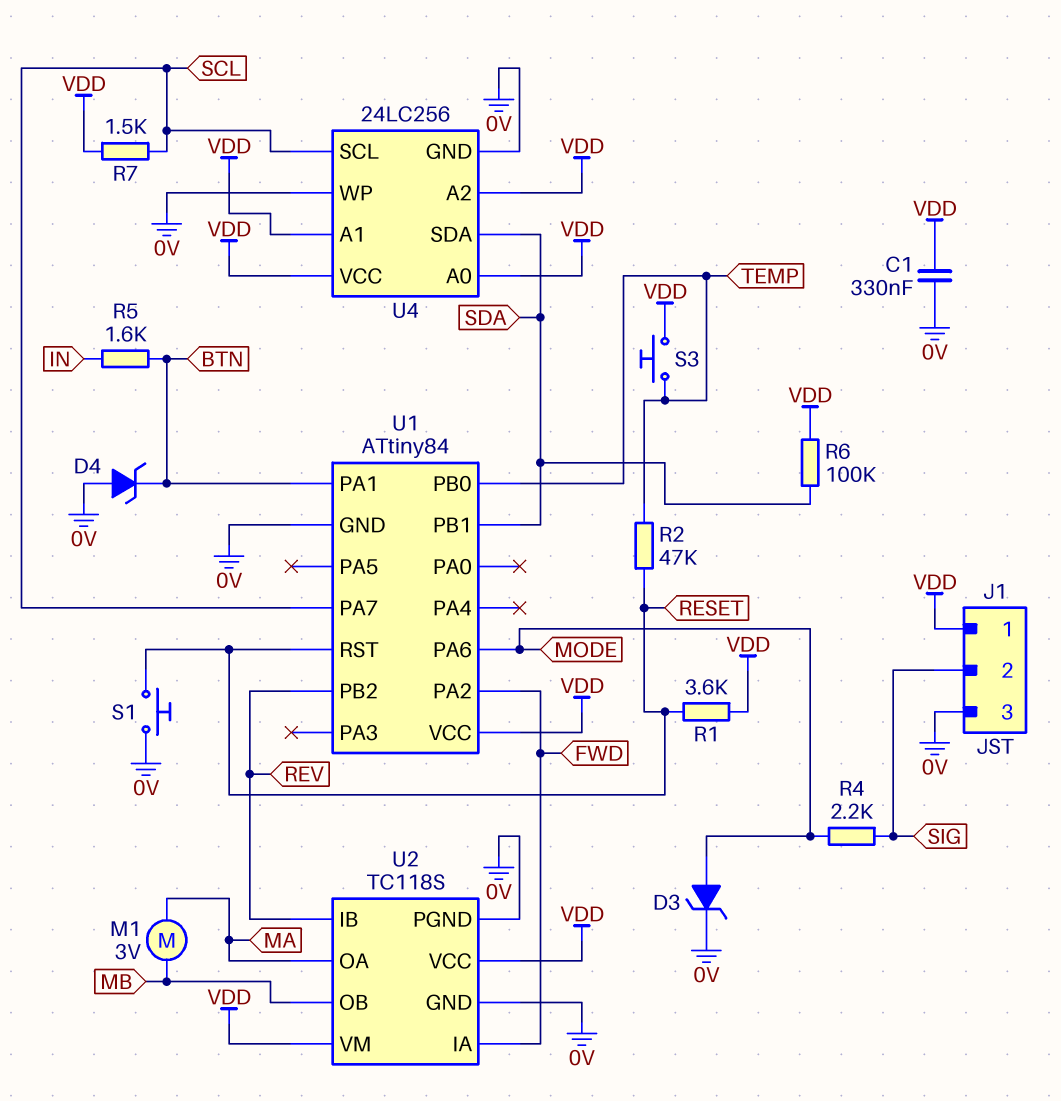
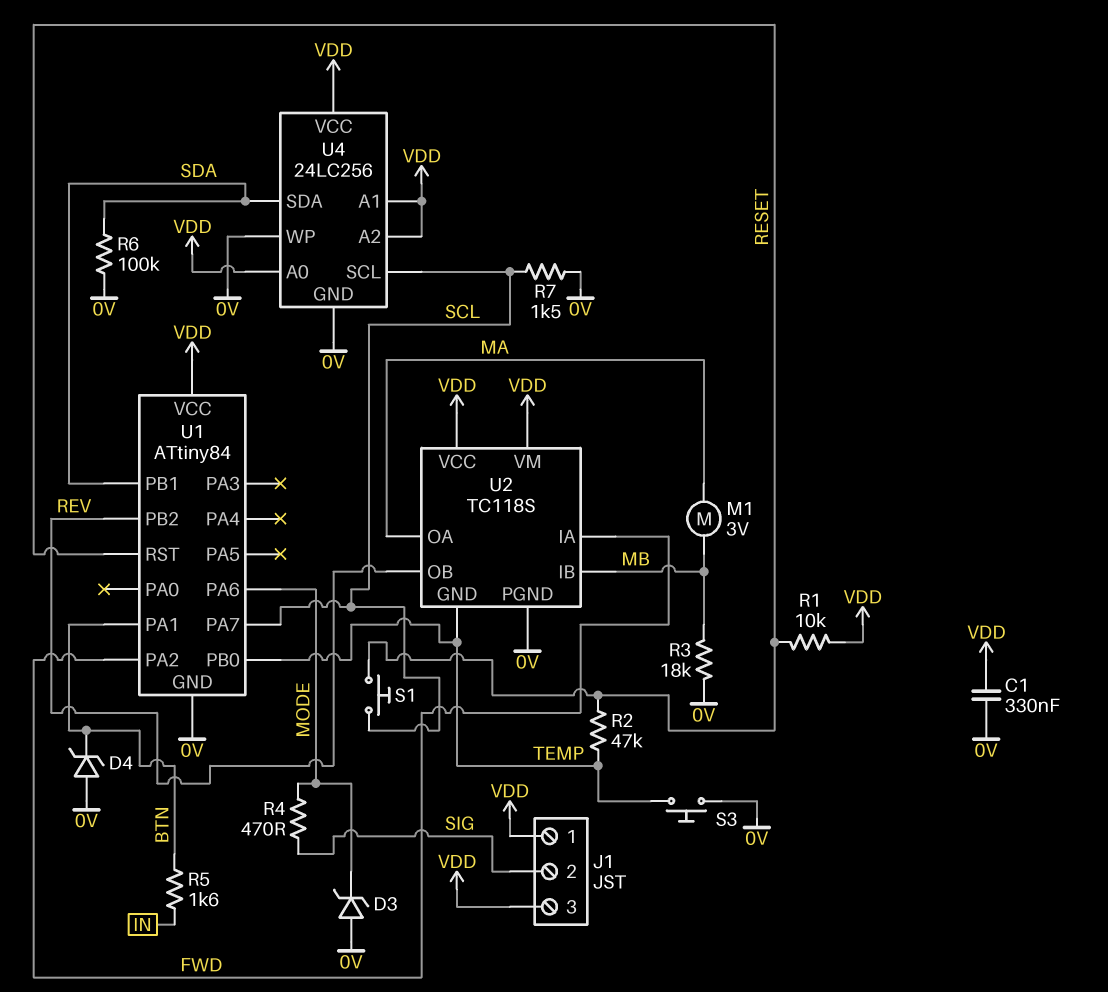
D3: zener (A MODE, K 0V) -> zener (A 0V, K MODE)
J1 pin 3: 0V -> VDD
R1: 3.6k (RESET, VDD) -> 10k (RESET, VDD)
R3: none -> 18k (0V, MB)
R4: 2.2k (MODE, SIG) -> 470 (MODE, SIG)
R6: 100k (SDA, VDD) -> 100k (0V, SDA)
R7: 1.5k (SCL, VDD) -> 1.5k (0V, SCL)
S1: button (0V, RESET) -> button (RESET, SCL)
S3: button (TEMP, VDD) -> button (0V, TEMP)
U2 pin GND: 0V -> TEMP
U2 pin IB: REV -> MB
U2 pin OB: MB -> REV

